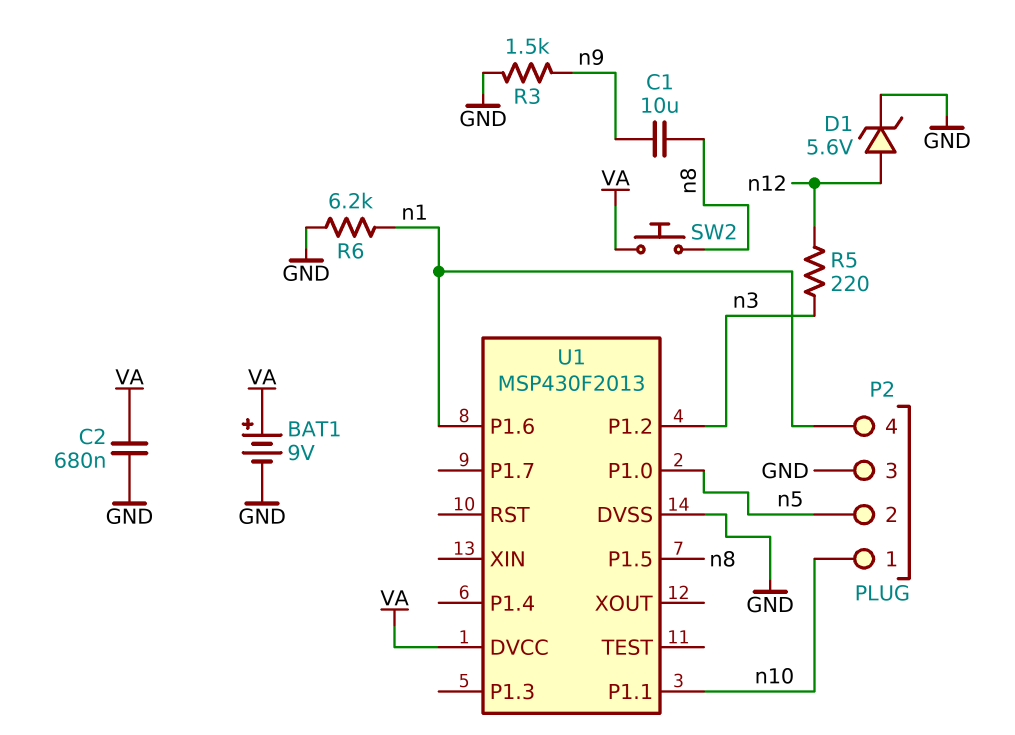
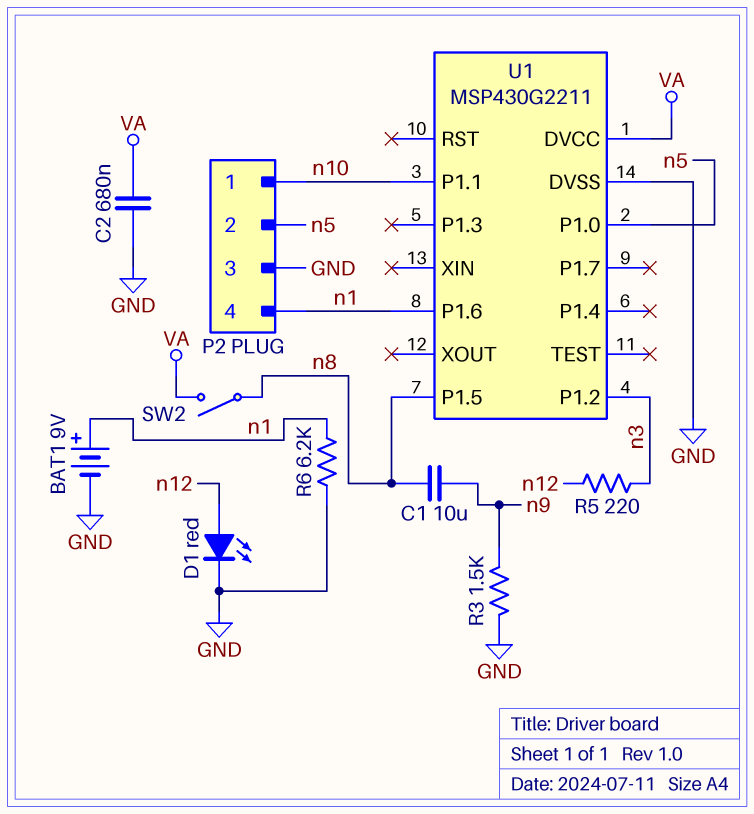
BAT1: 9V (plus VA, minus GND) -> 9V (plus n1, minus GND)
D1: zener 5.6V (A n12, K GND) -> LED red (A n12, K GND)
SW2: button (VA, n8) -> switch (VA, n8)
U1: MSP430F2013 -> MSP430G2211

